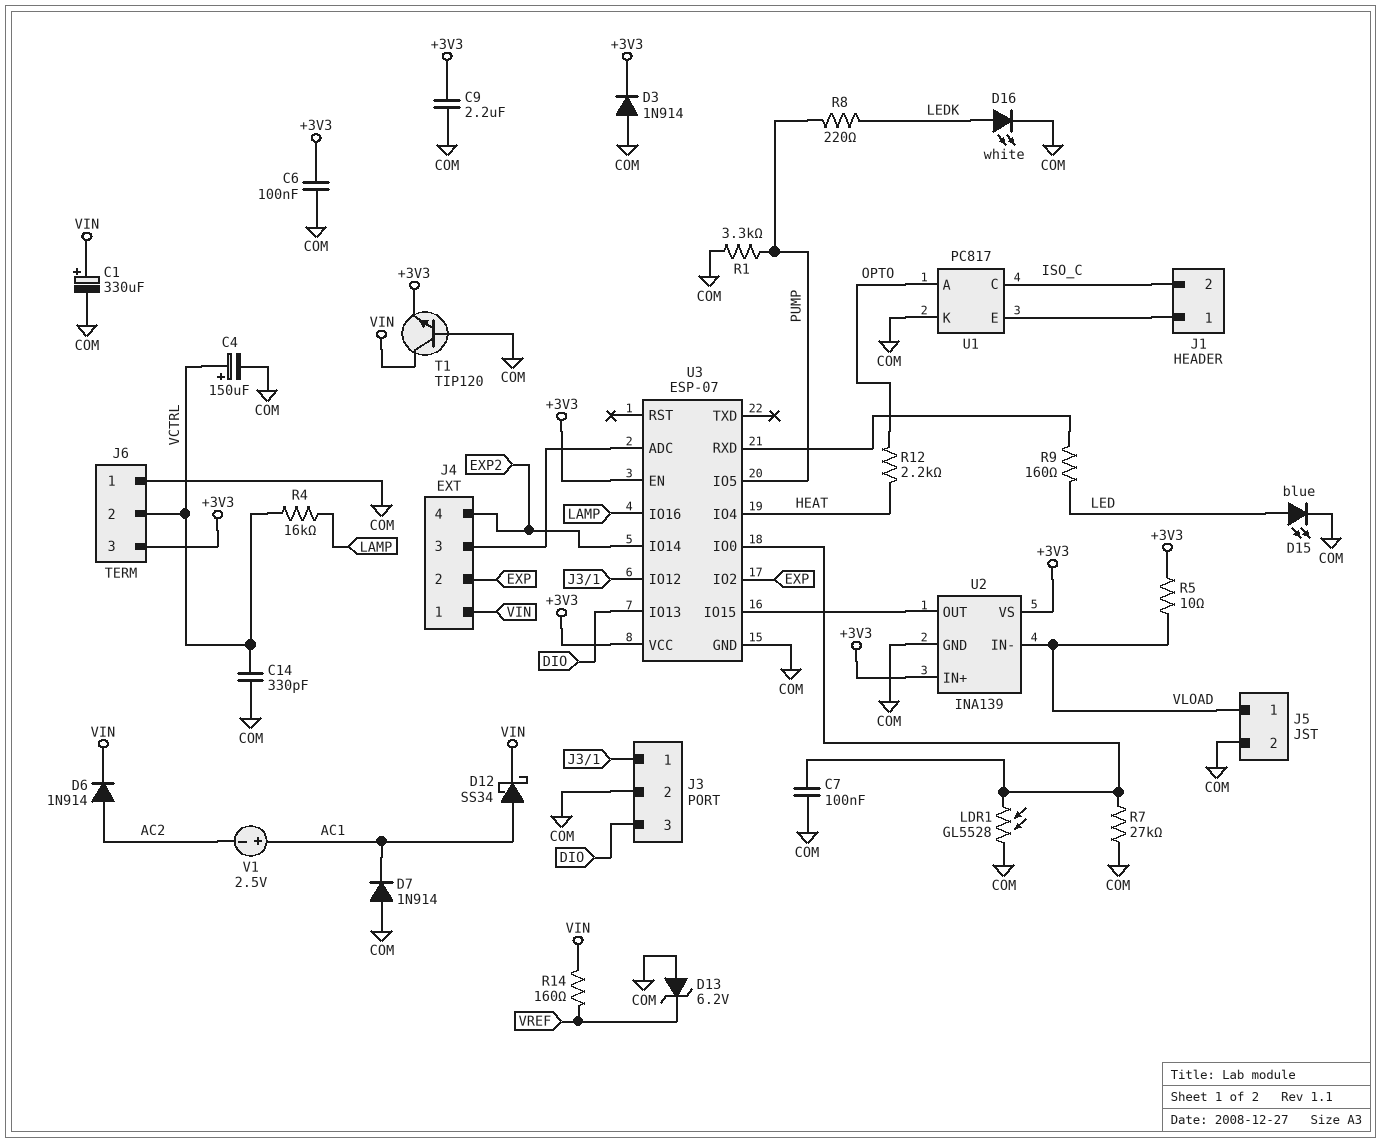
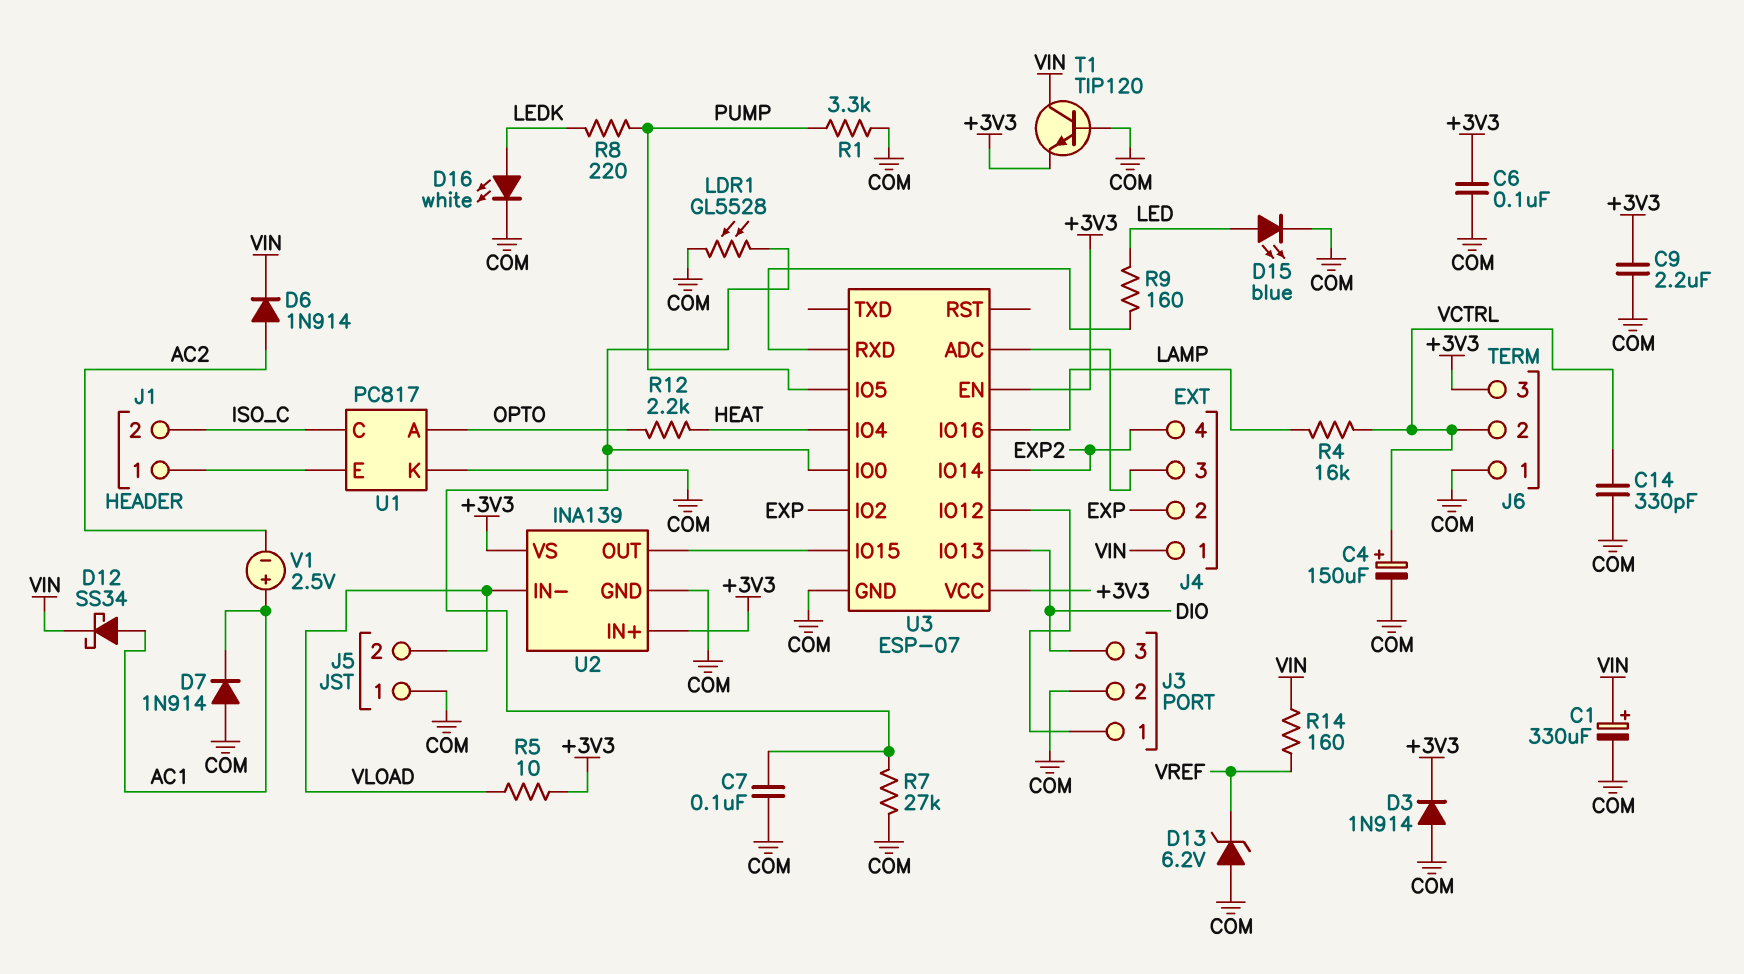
J5 pin 1: VLOAD -> COM
J5 pin 2: COM -> VLOAD

